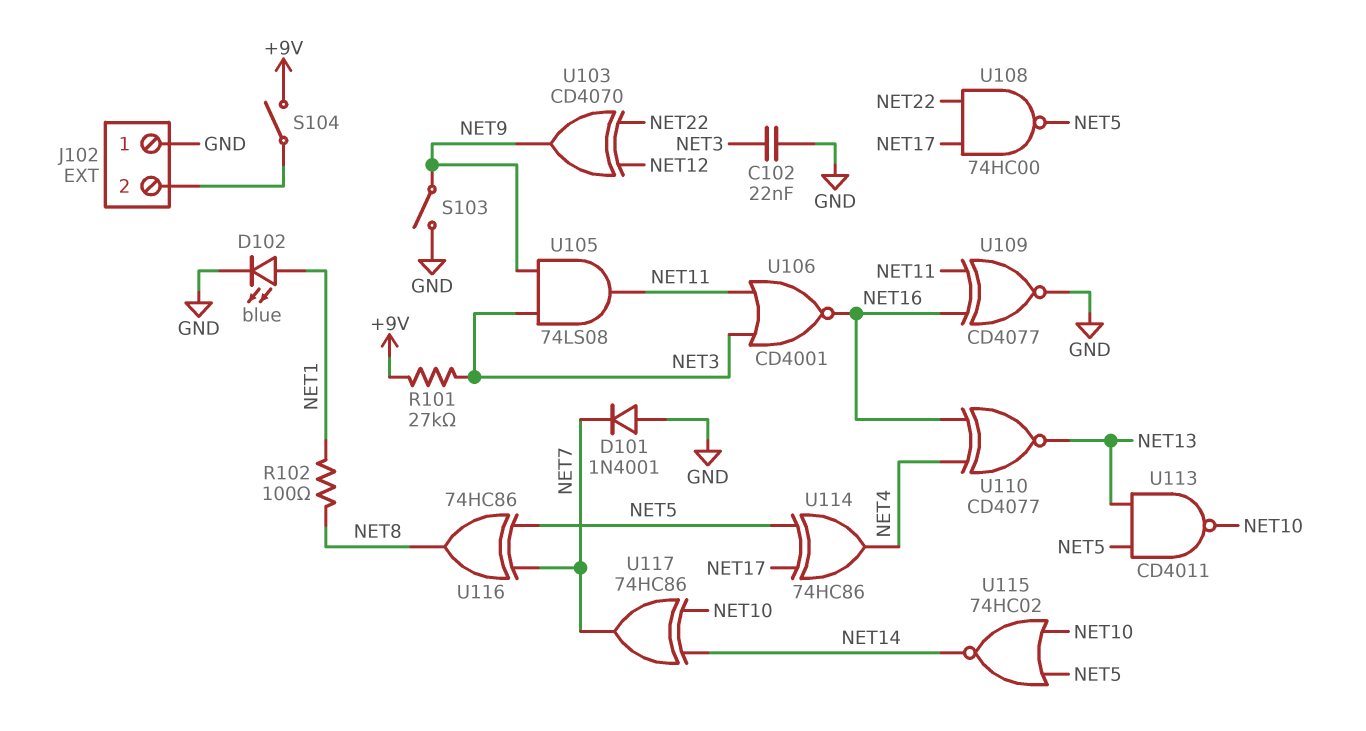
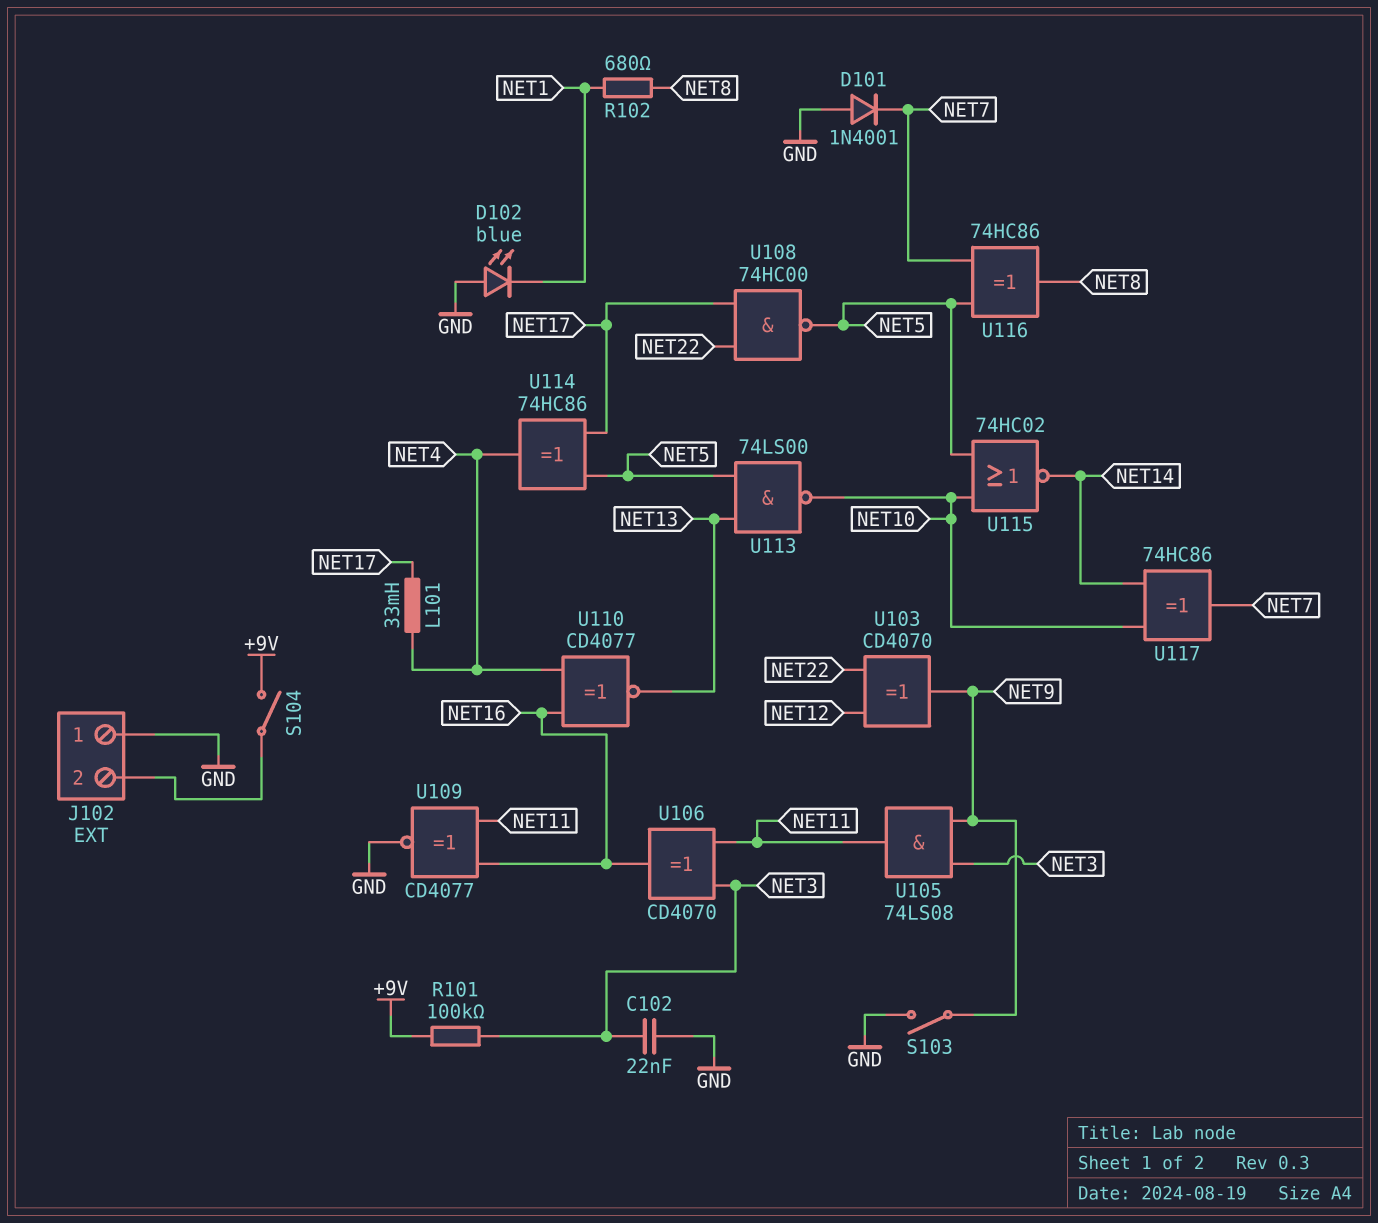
D102: LED blue (A NET1, K GND) -> LED blue (A GND, K NET1)
L101: none -> 33mH (NET4, NET17)
R101: 27k (+9V, NET3) -> 100k (+9V, NET3)
R102: 100 (NET1, NET8) -> 680 (NET1, NET8)
U106: NOR CD4001 (in NET3, in NET11, out NET16) -> XOR CD4070 (in NET3, in NET11, out NET16)
U113: NAND CD4011 (in NET5, in NET13, out NET10) -> NAND 74LS00 (in NET5, in NET13, out NET10)

